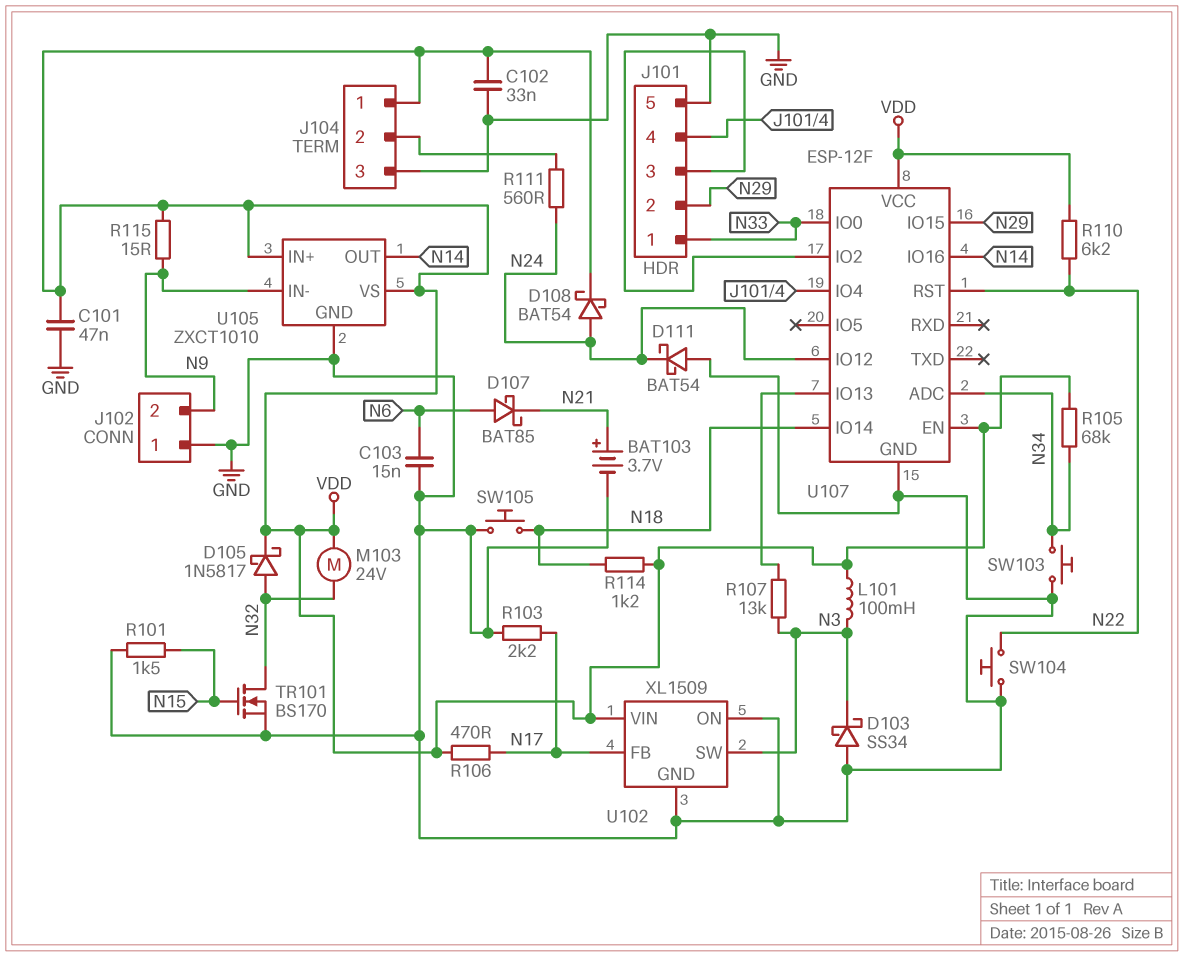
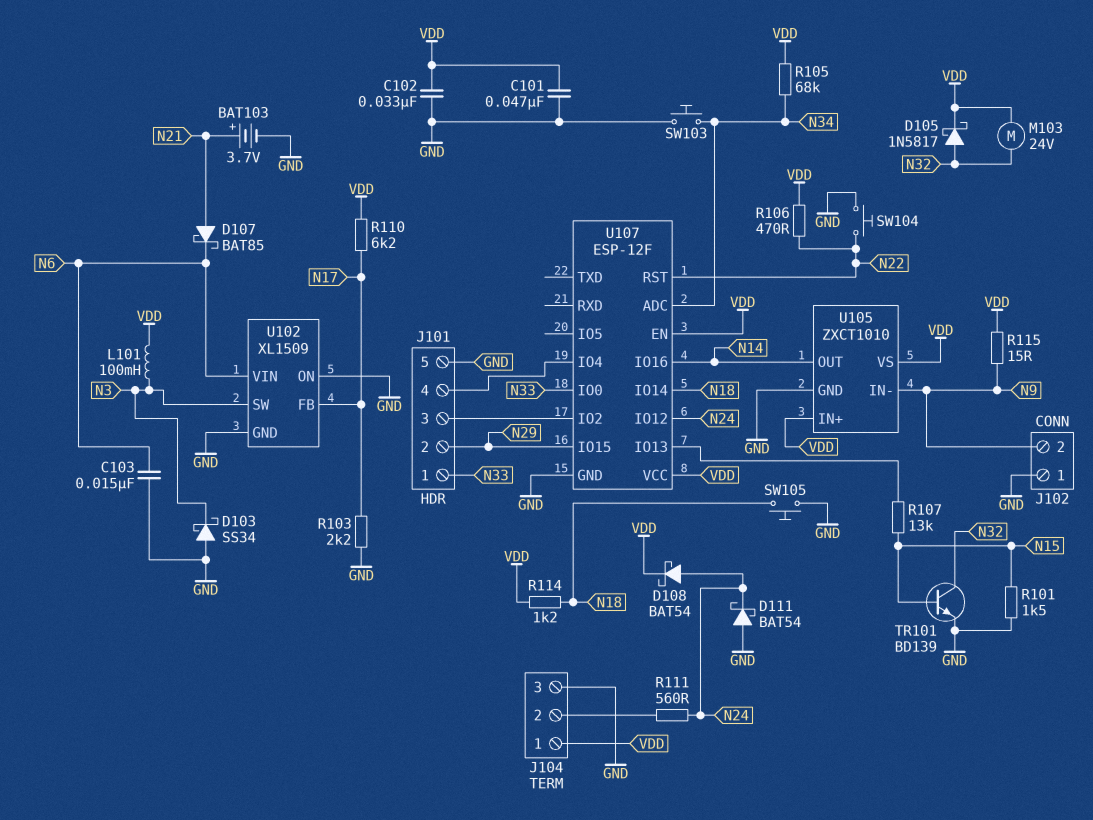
D107: schottky BAT85 (A N6, K N21) -> schottky BAT85 (A N21, K N6)
R106: 470 (N17, VDD) -> 470 (N22, VDD)
R107: 13k (N3, U107/IO13) -> 13k (N15, U107/IO13)
R110: 6.2k (N22, VDD) -> 6.2k (N17, VDD)
TR101: NMOS BS170 (G N15, D N32, S GND) -> NPN BD139 (B N15, C N32, E GND)
U102 pin VIN: VDD -> N6

